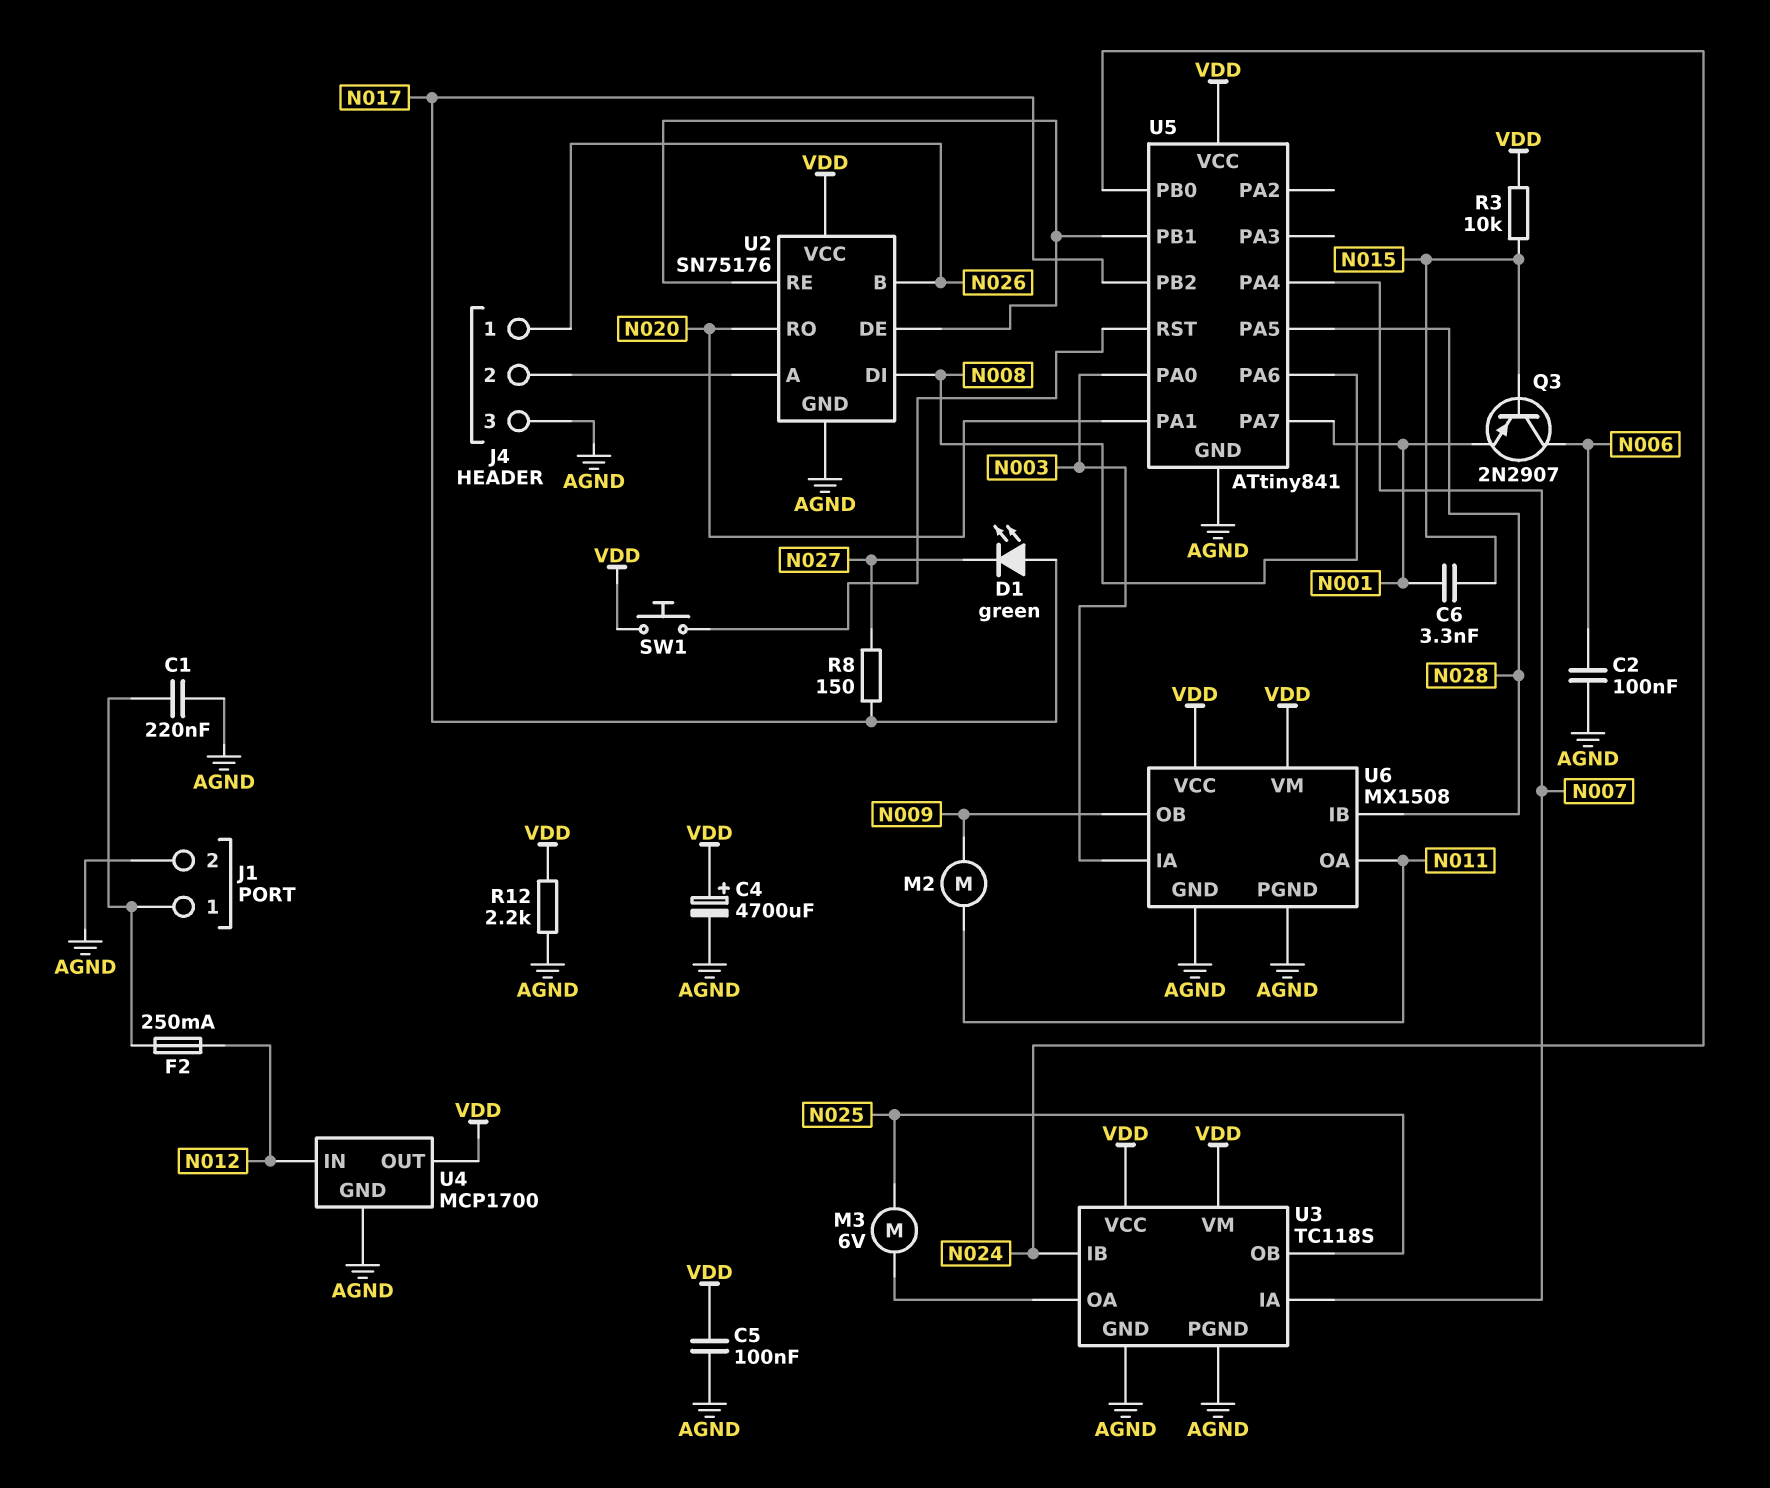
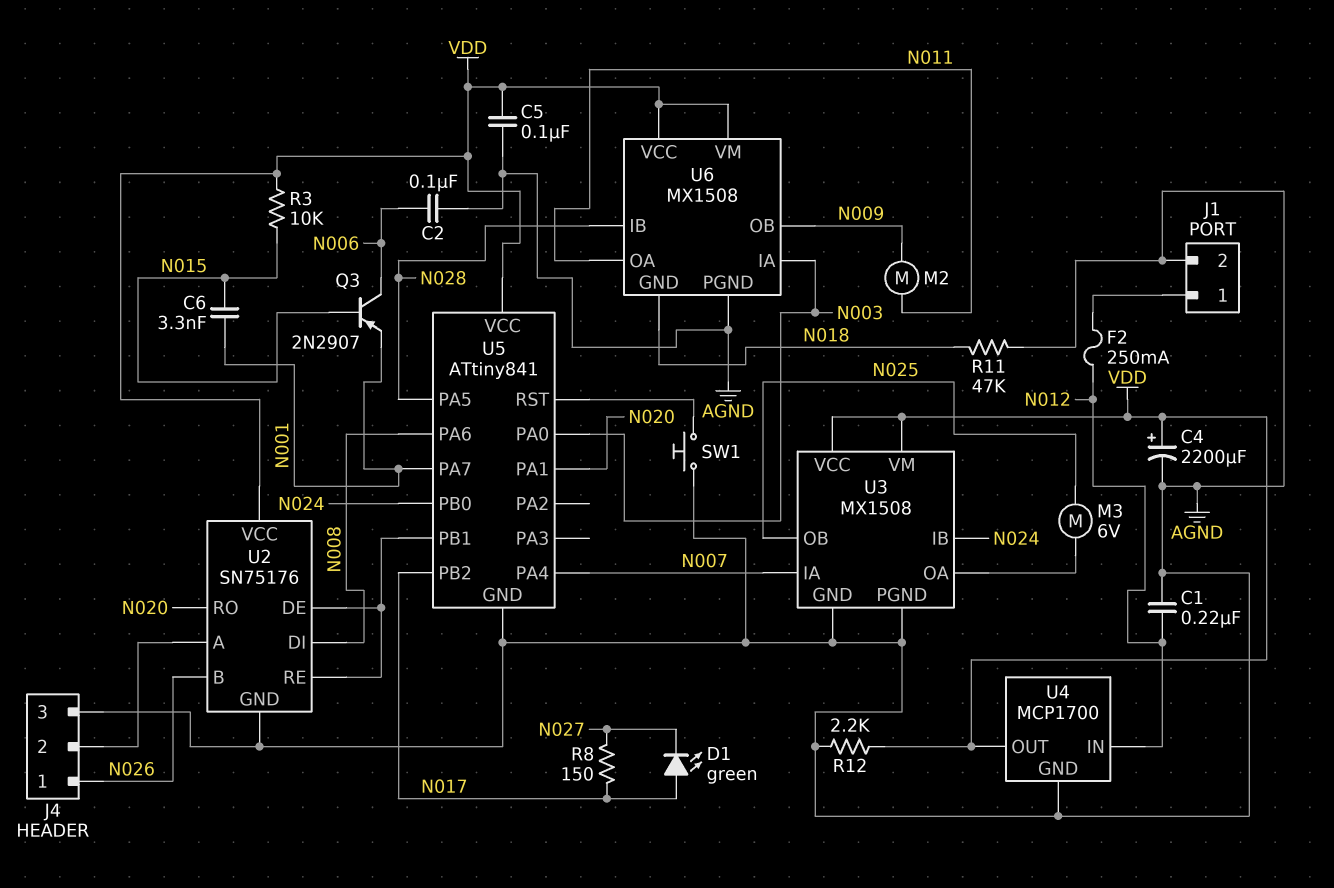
C1: 220nF (AGND, J1/1) -> 220nF (AGND, N012)
C4: 4700uF (plus VDD, minus AGND) -> 2200uF (plus VDD, minus AGND)
R11: none -> 47k (AGND, N018)
SW1: button (U5/RST, VDD) -> button (AGND, U5/RST)
U3: TC118S -> MX1508
U6 pin GND: AGND -> N018

